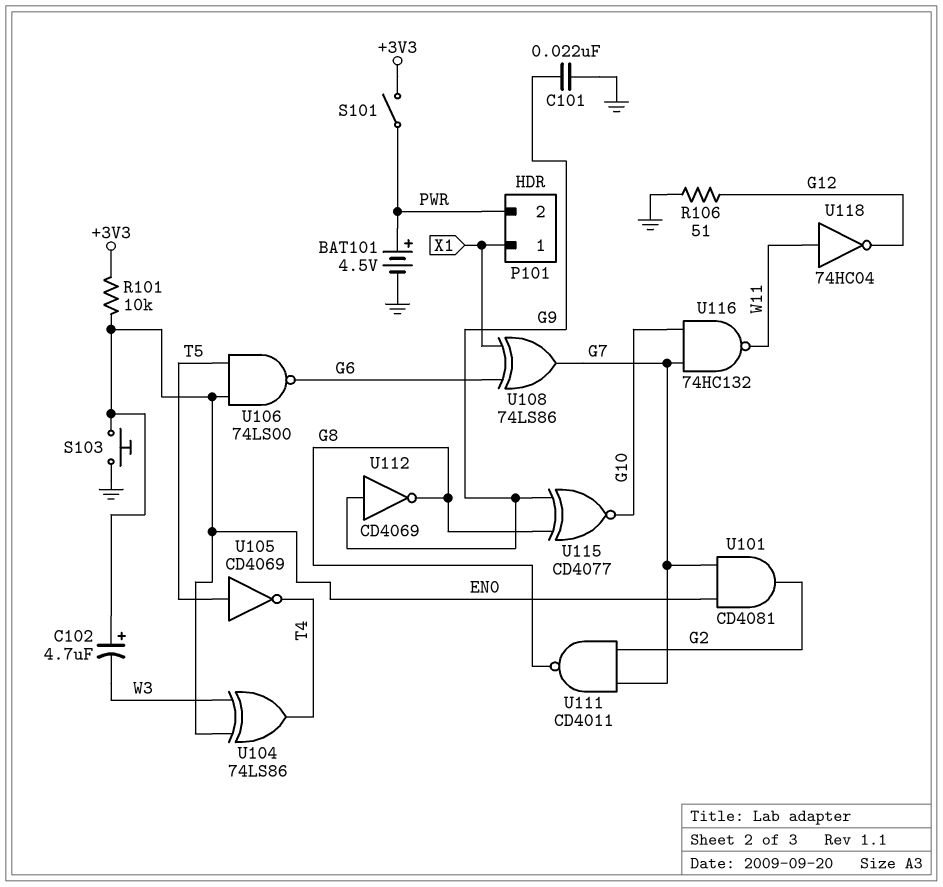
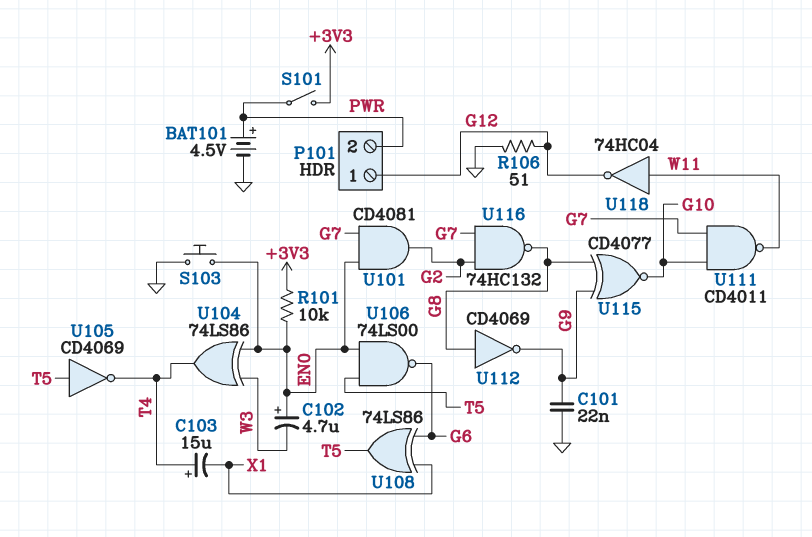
C103: none -> 15uF (plus T4, minus X1)
P101 pin 1: X1 -> G12
U108: XOR 74LS86 (in G6, in X1, out G7) -> XOR 74LS86 (in G6, in X1, out T5)
U111: NAND CD4011 (in G2, in G7, out G8) -> NAND CD4011 (in G7, in G10, out W11)
U112: NOT CD4069 (in G9, out G8) -> NOT CD4069 (in G8, out G9)
U116: NAND 74HC132 (in G7, in G10, out W11) -> NAND 74HC132 (in G2, in G7, out G8)

